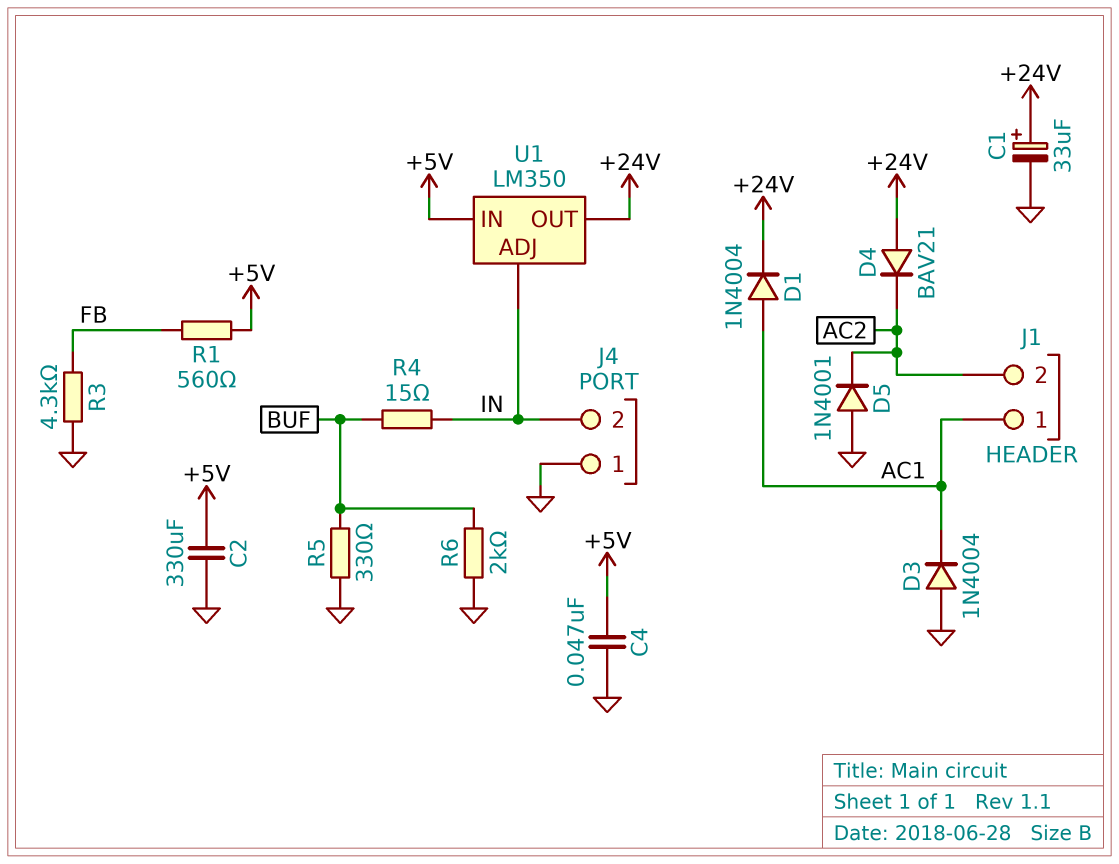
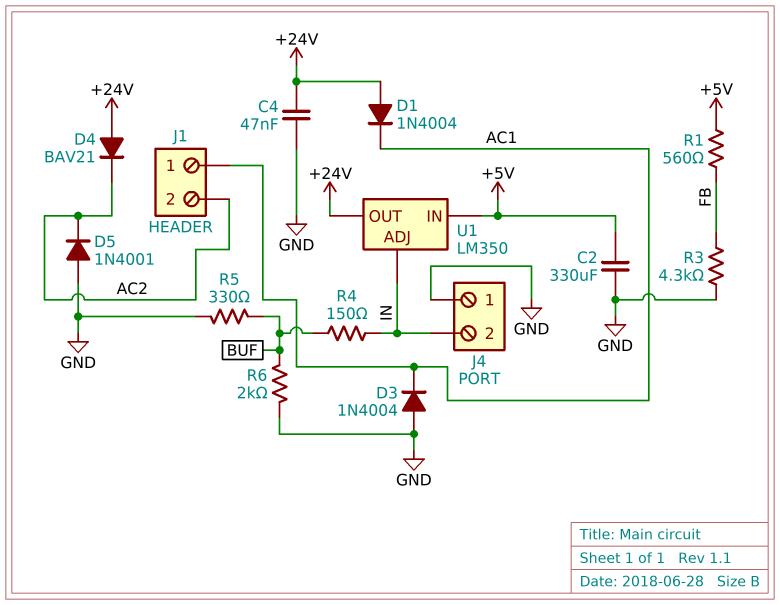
C1: 33uF (plus +24V, minus GND) -> none
C4: 47nF (+5V, GND) -> 47nF (+24V, GND)
D1: diode 1N4004 (A AC1, K +24V) -> diode 1N4004 (A +24V, K AC1)
R4: 15 (BUF, IN) -> 150 (BUF, IN)

